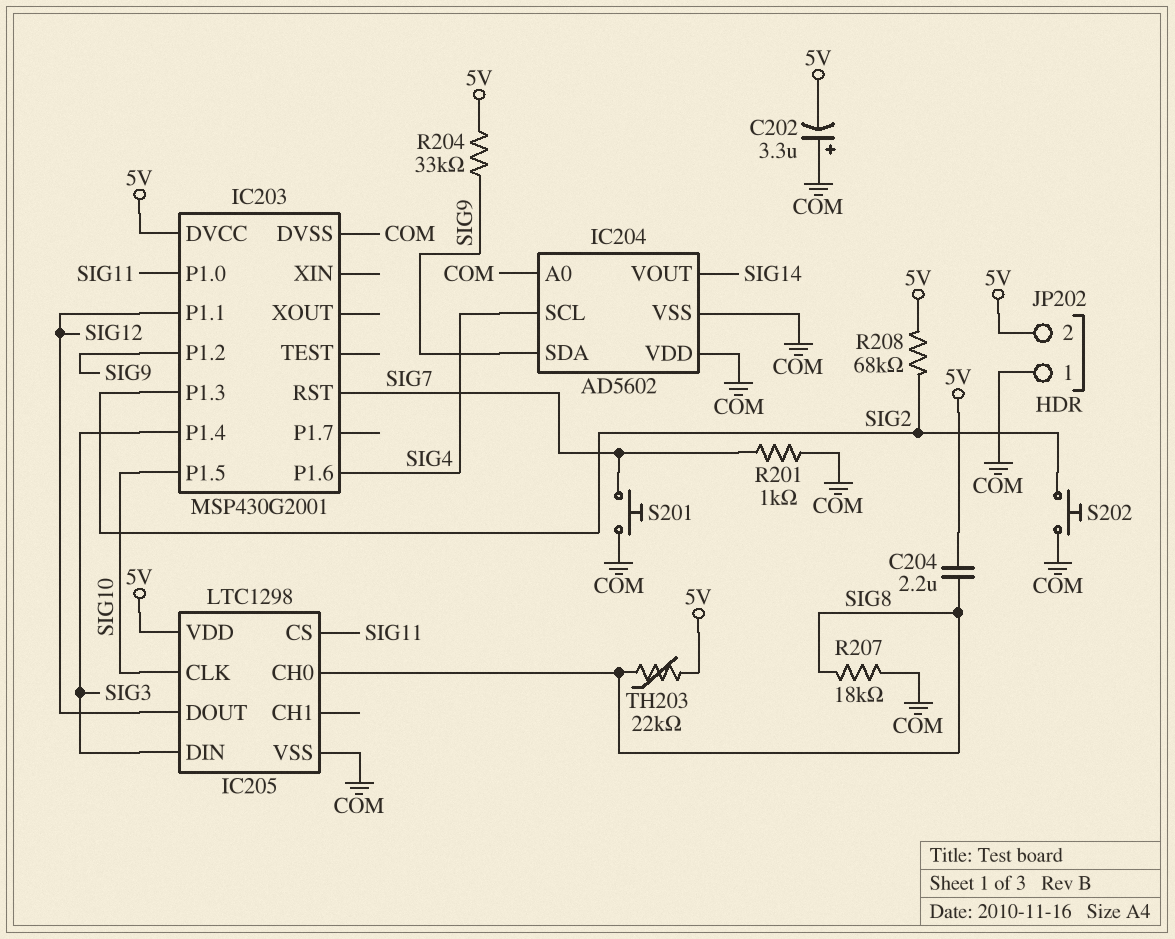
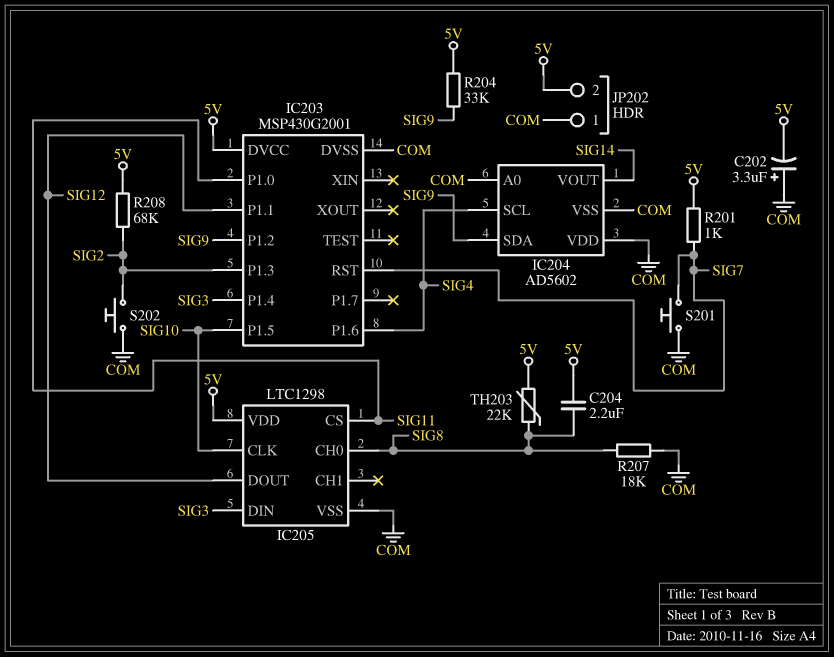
R201: 1k (COM, SIG7) -> 1k (5V, SIG7)

